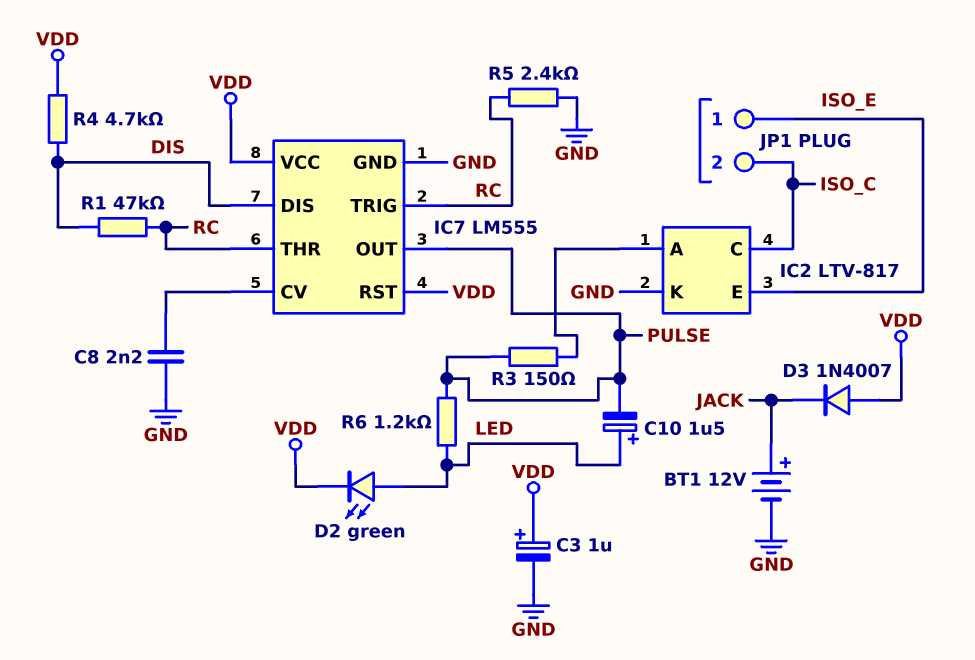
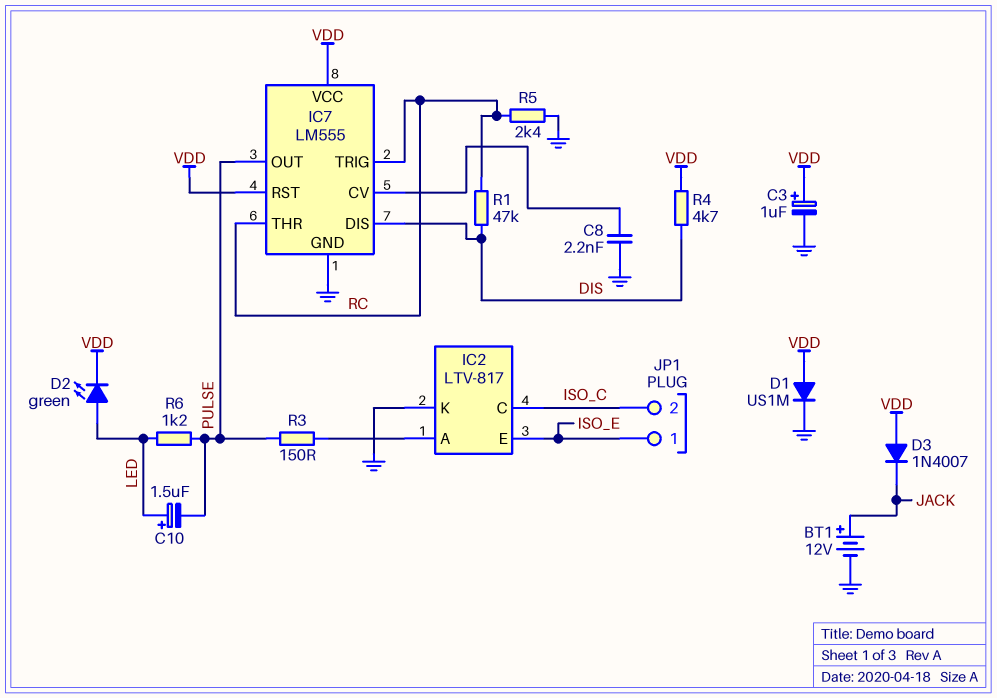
D1: none -> diode US1M (A VDD, K GND)

